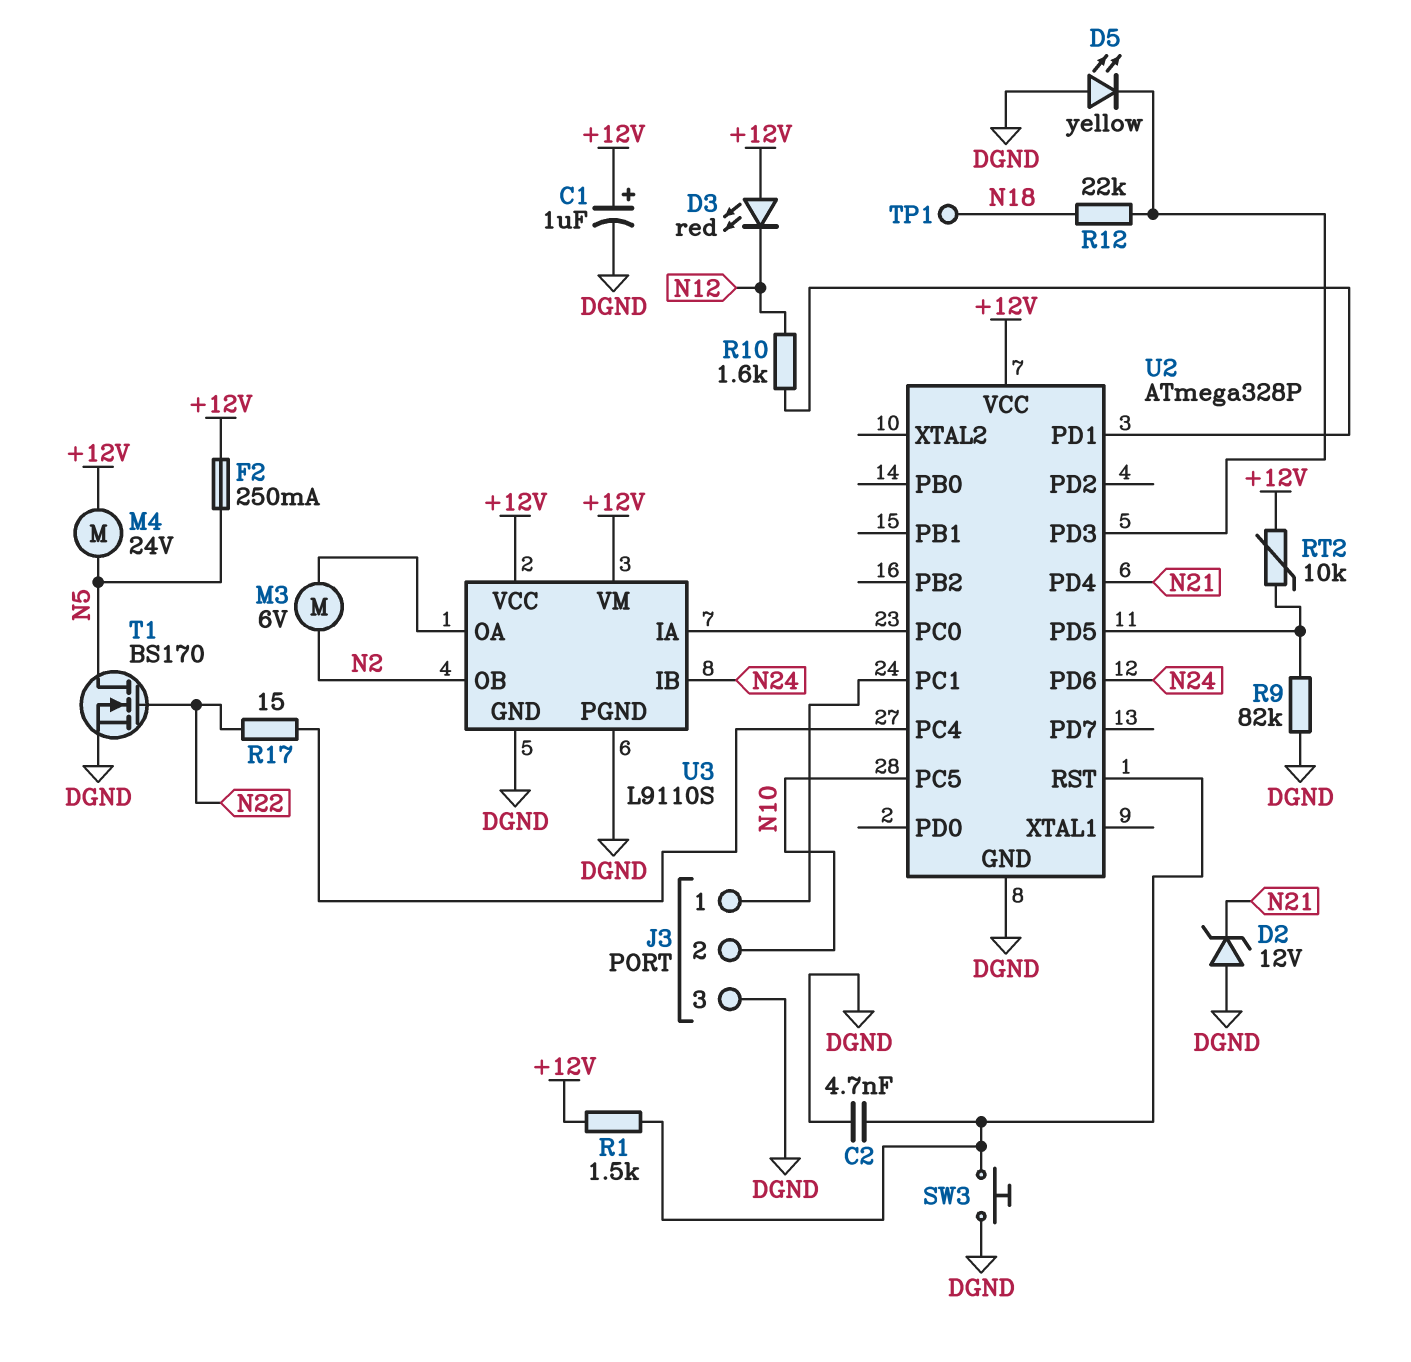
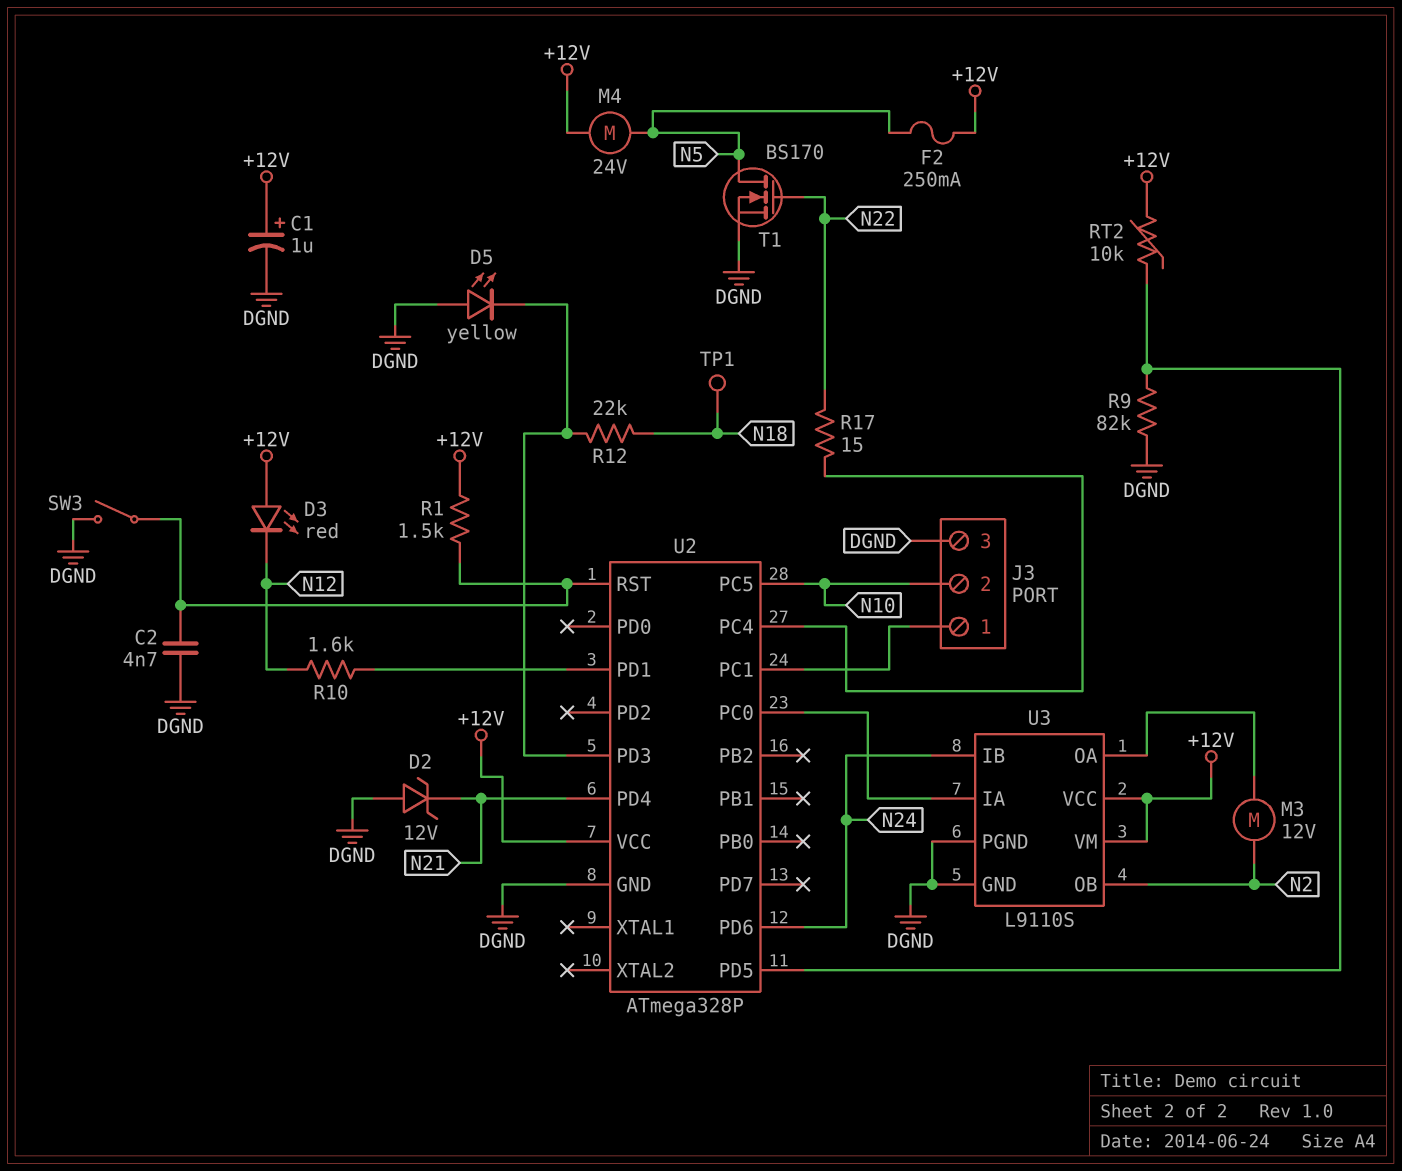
M3: motor 6V (N2, U3/OA) -> motor 12V (N2, U3/OA)
SW3: button (DGND, U2/RST) -> switch (DGND, U2/RST)

